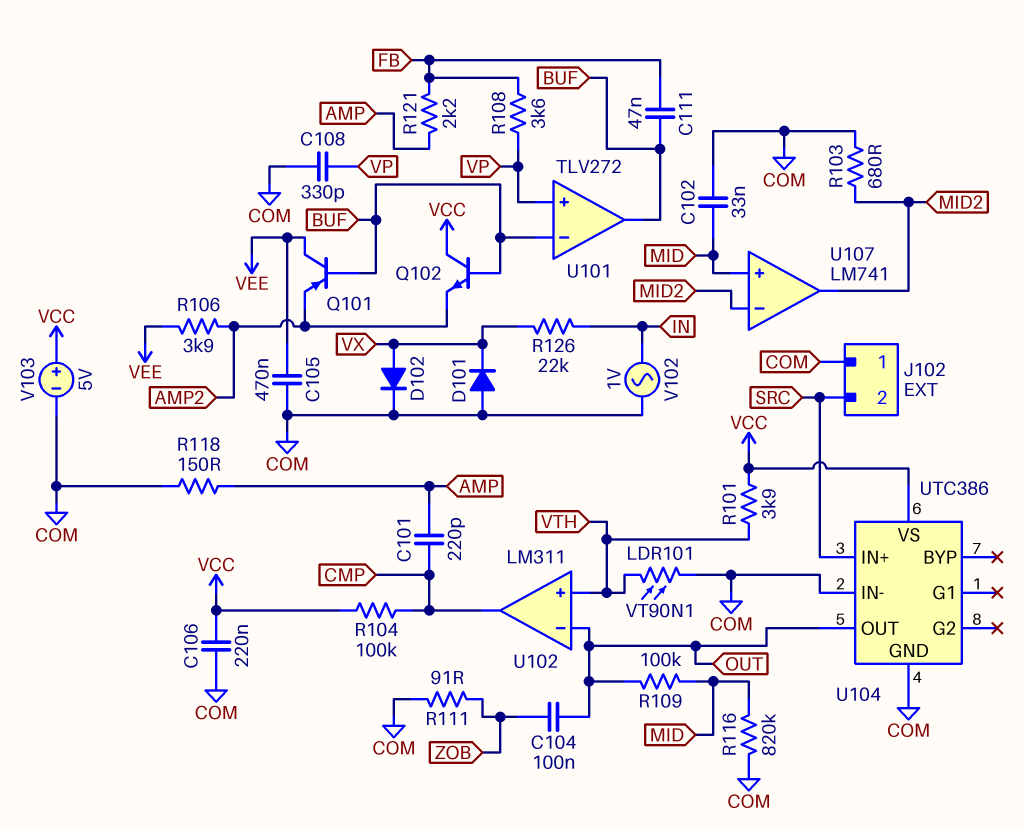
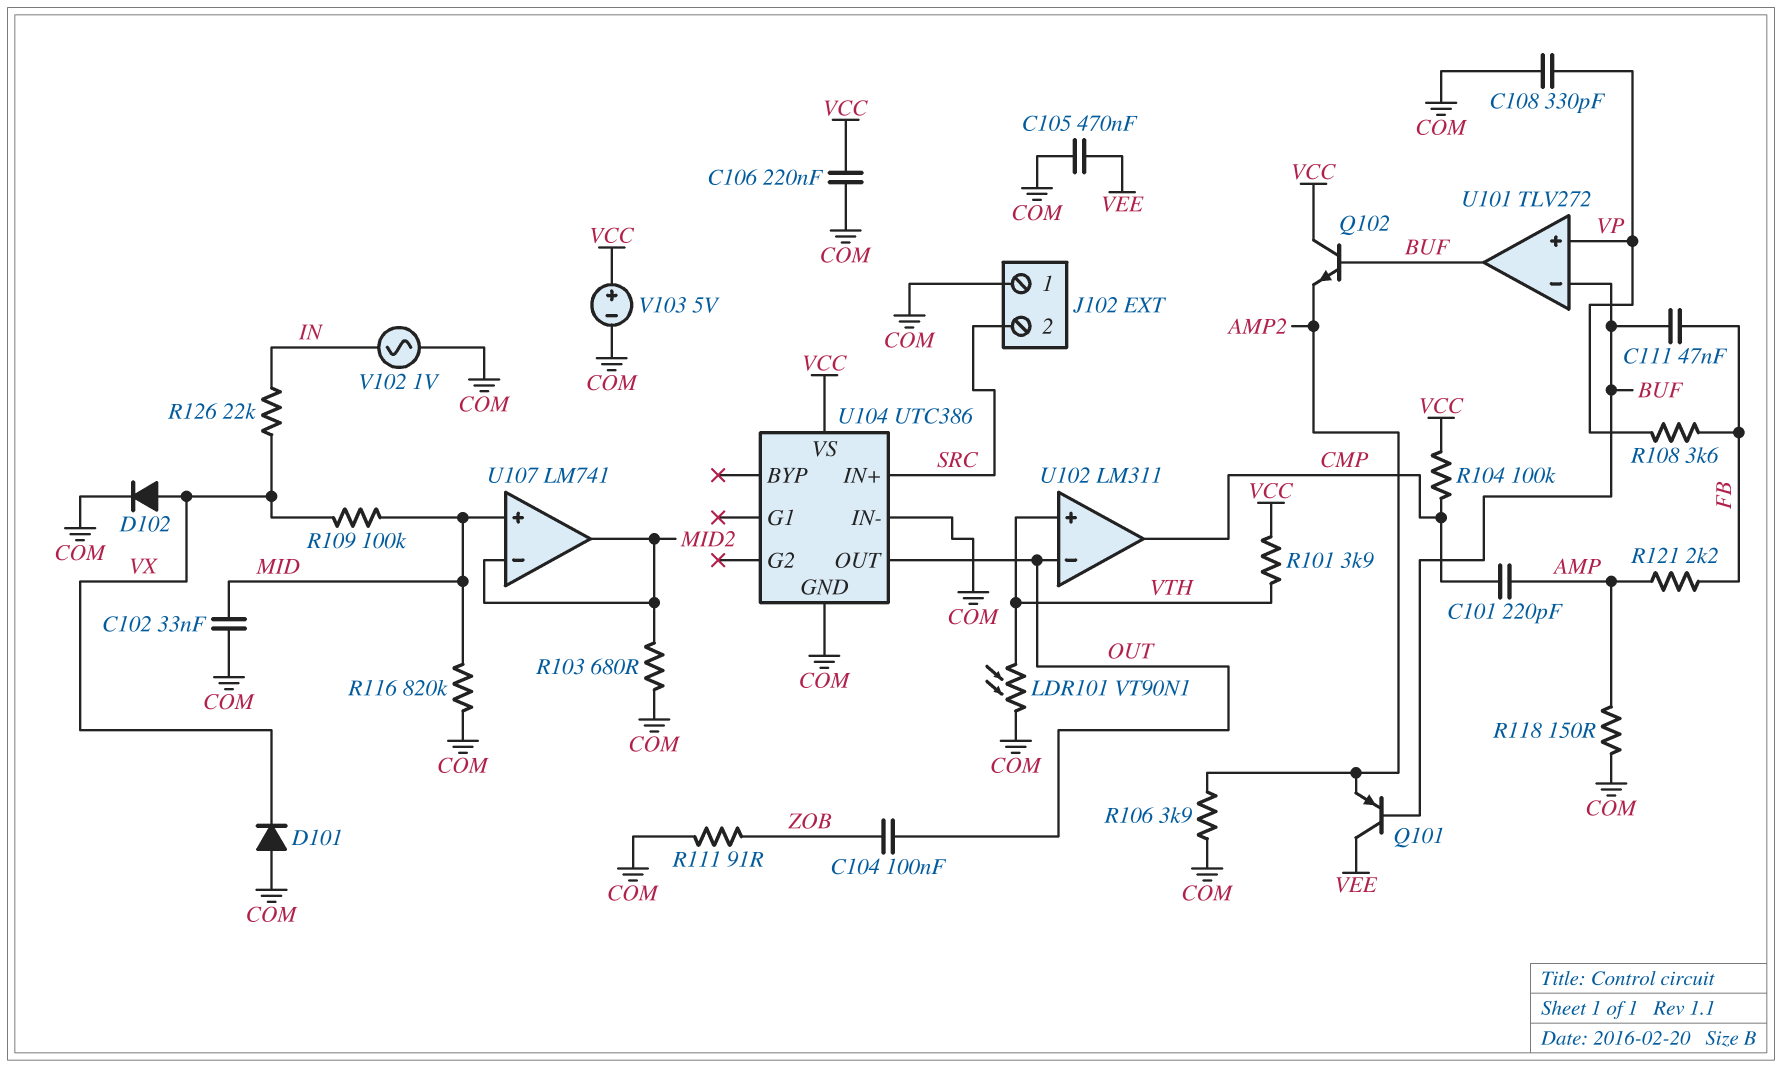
R106: 3.9k (AMP2, VEE) -> 3.9k (AMP2, COM)
R109: 100k (MID, OUT) -> 100k (MID, VX)

